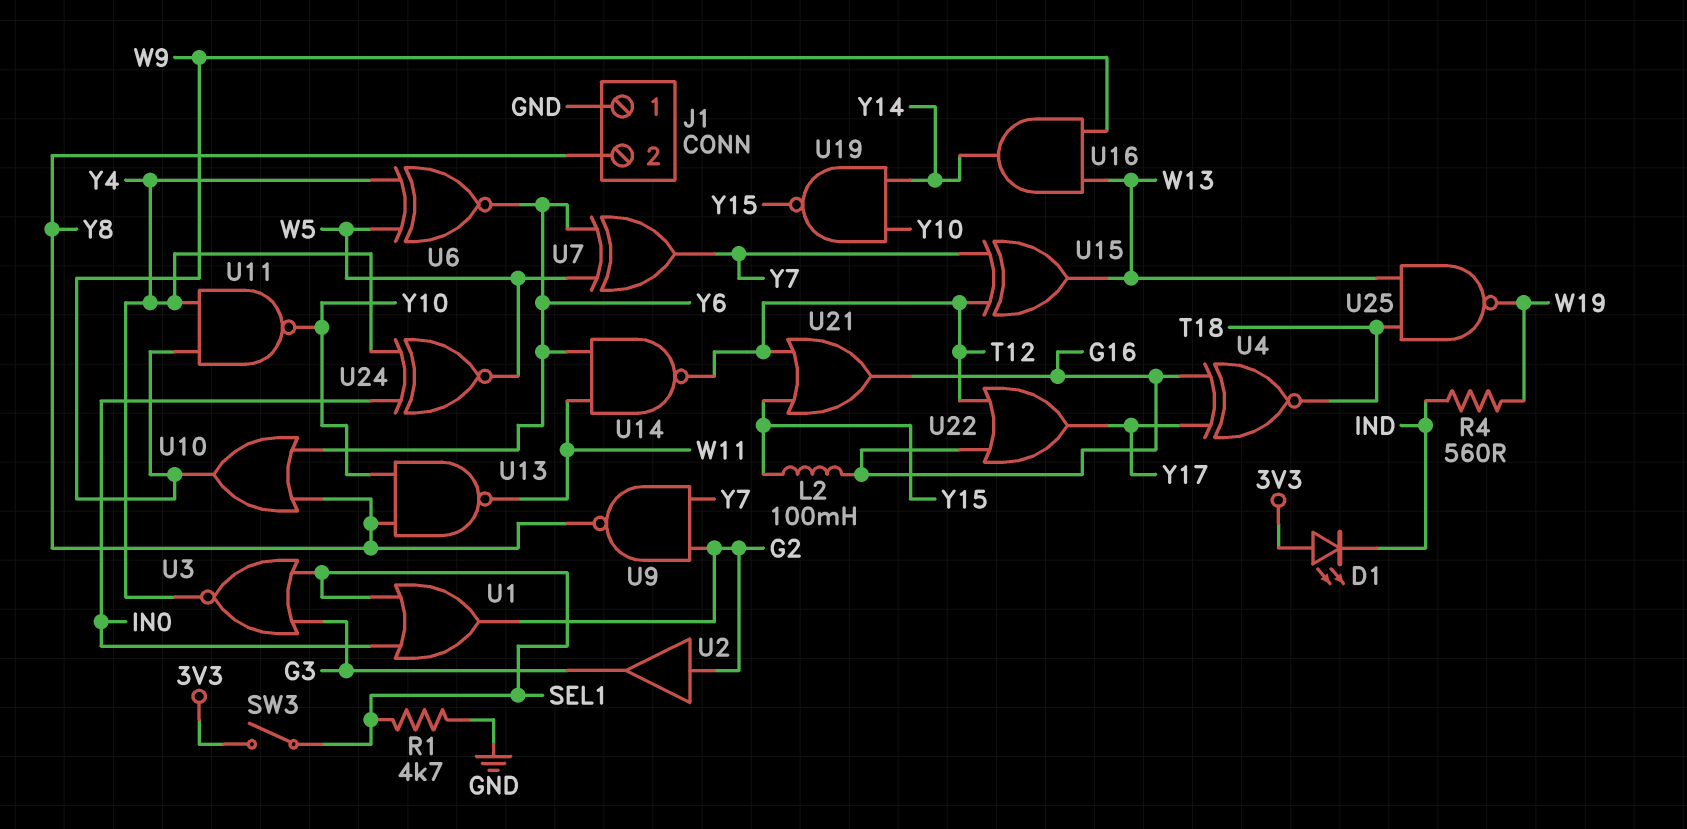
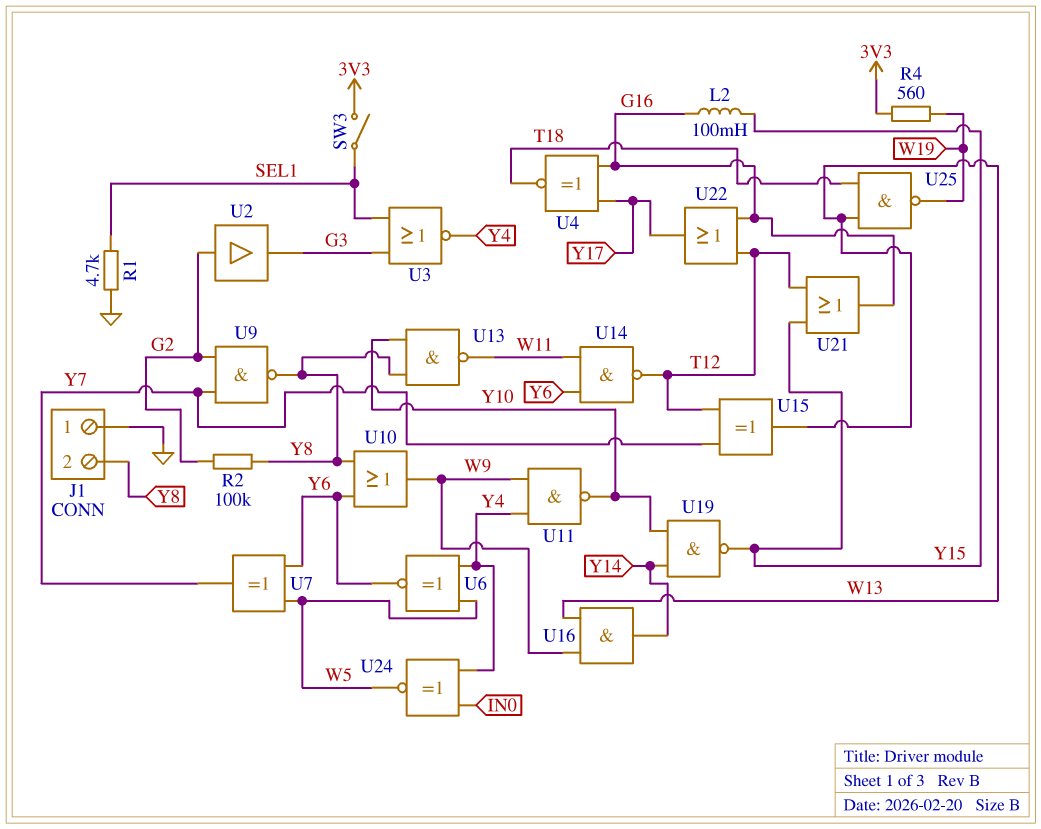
D1: LED (A 3V3, K IND) -> none
R2: none -> 100k (G2, Y8)
R4: 560 (IND, W19) -> 560 (3V3, W19)
U1: OR (in IN0, in SEL1, out G2) -> none

